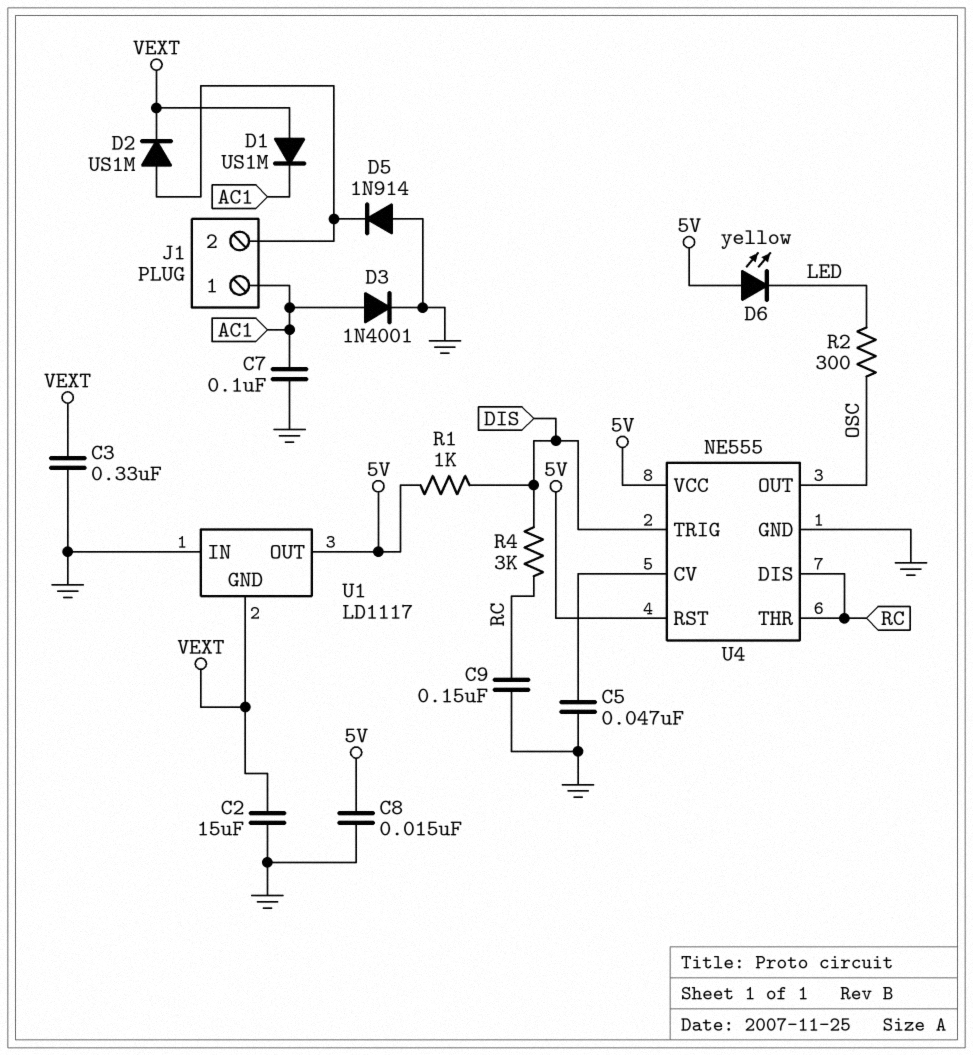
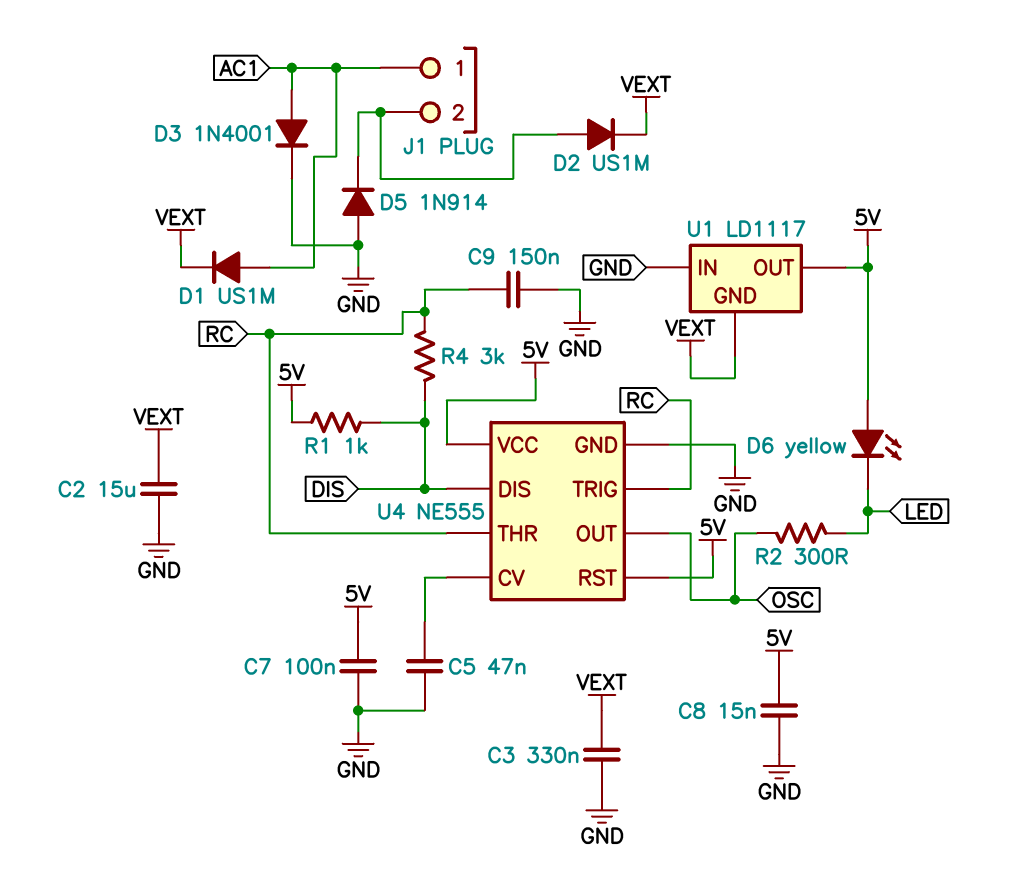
C7: 100nF (AC1, GND) -> 100nF (5V, GND)
D1: diode US1M (A VEXT, K AC1) -> diode US1M (A AC1, K VEXT)
U4 pin DIS: RC -> DIS
U4 pin TRIG: DIS -> RC

